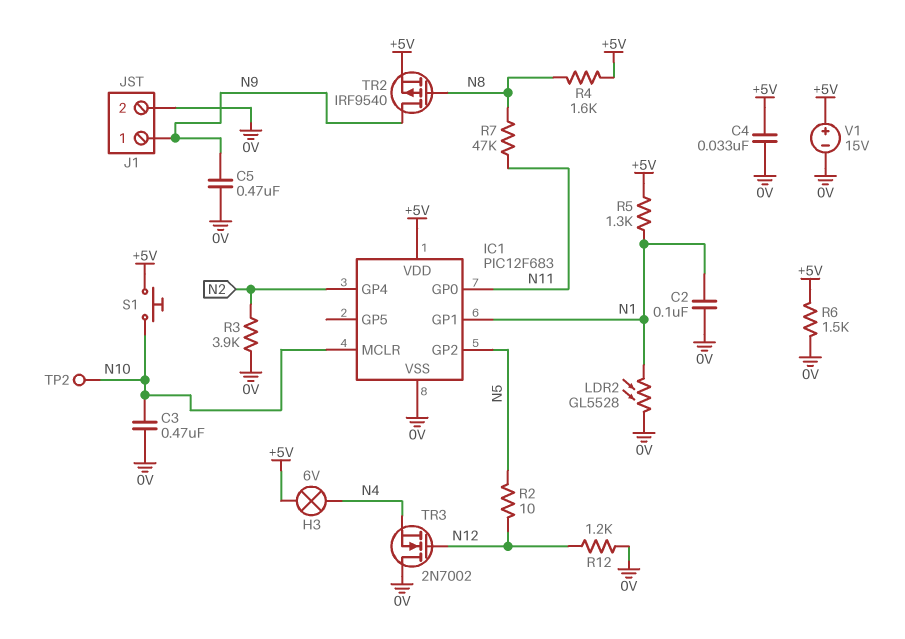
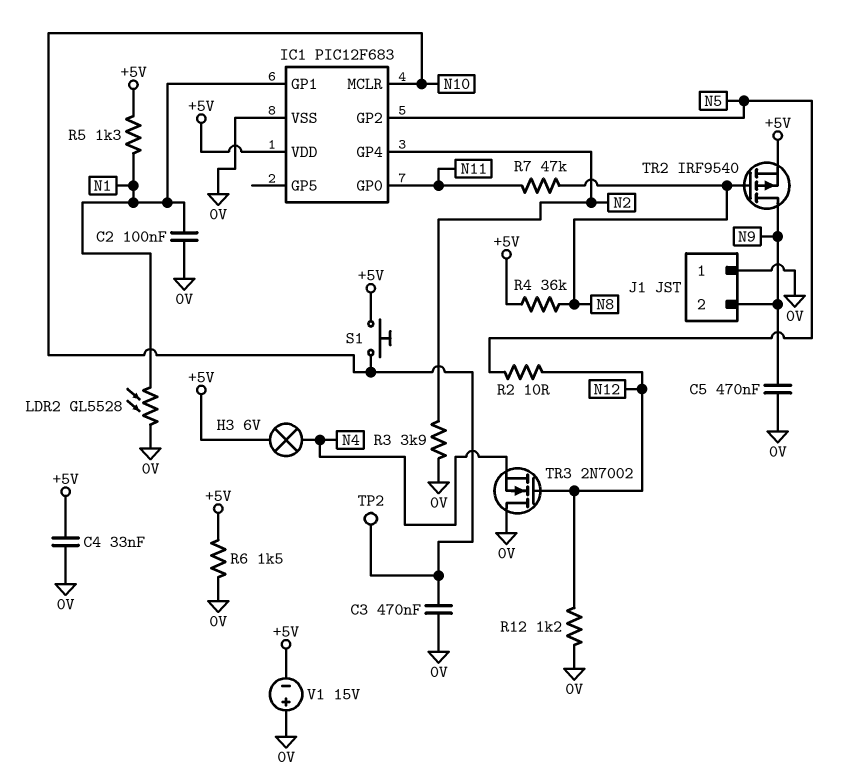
J1 pin 1: N9 -> 0V
J1 pin 2: 0V -> N9
R4: 1.6k (+5V, N8) -> 36k (+5V, N8)
V1: 15V (plus +5V, minus 0V) -> 15V (plus 0V, minus +5V)

